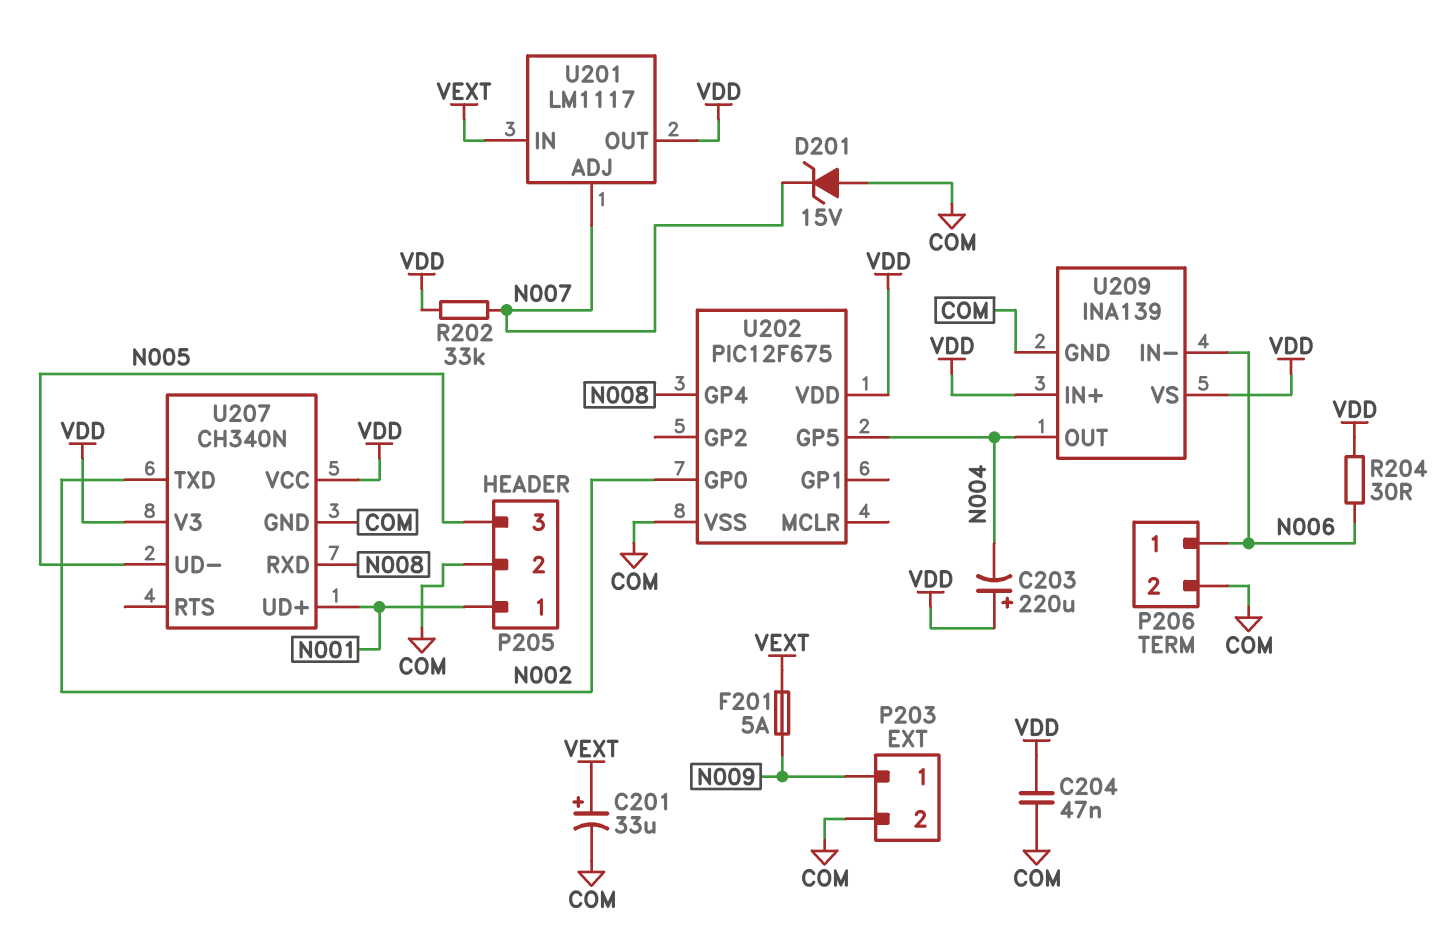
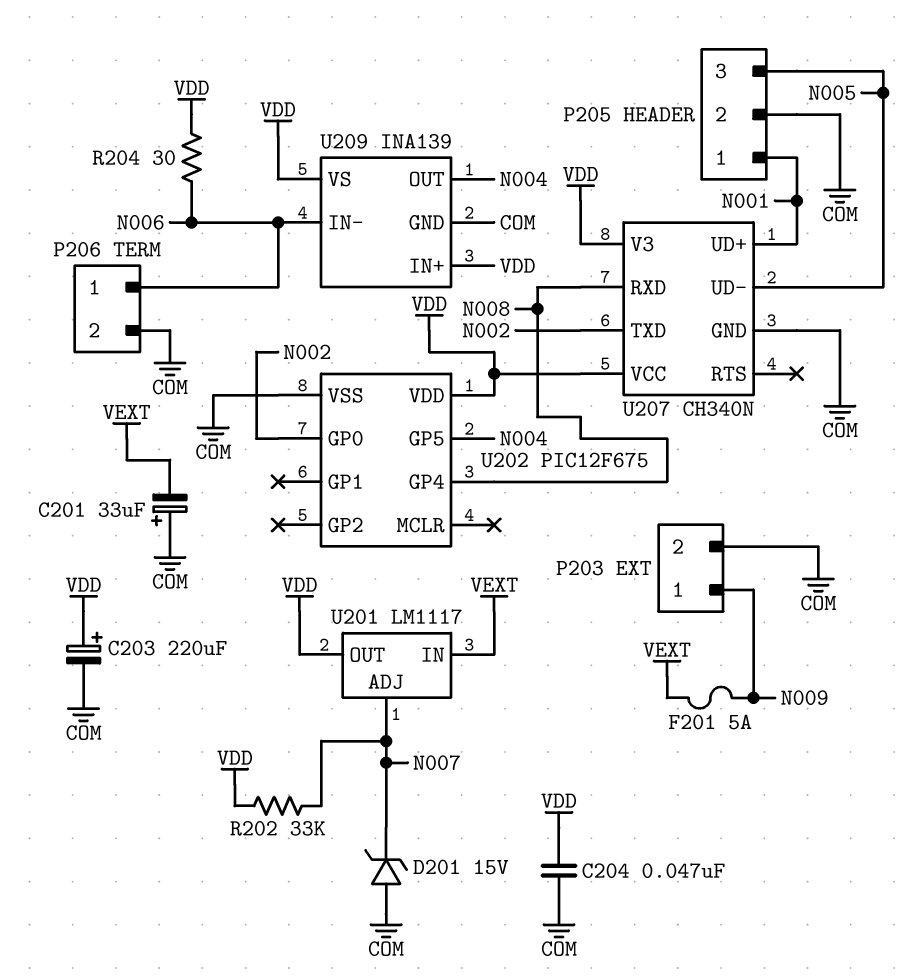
C201: 33uF (plus VEXT, minus COM) -> 33uF (plus COM, minus VEXT)
C203: 220uF (plus VDD, minus N004) -> 220uF (plus VDD, minus COM)

